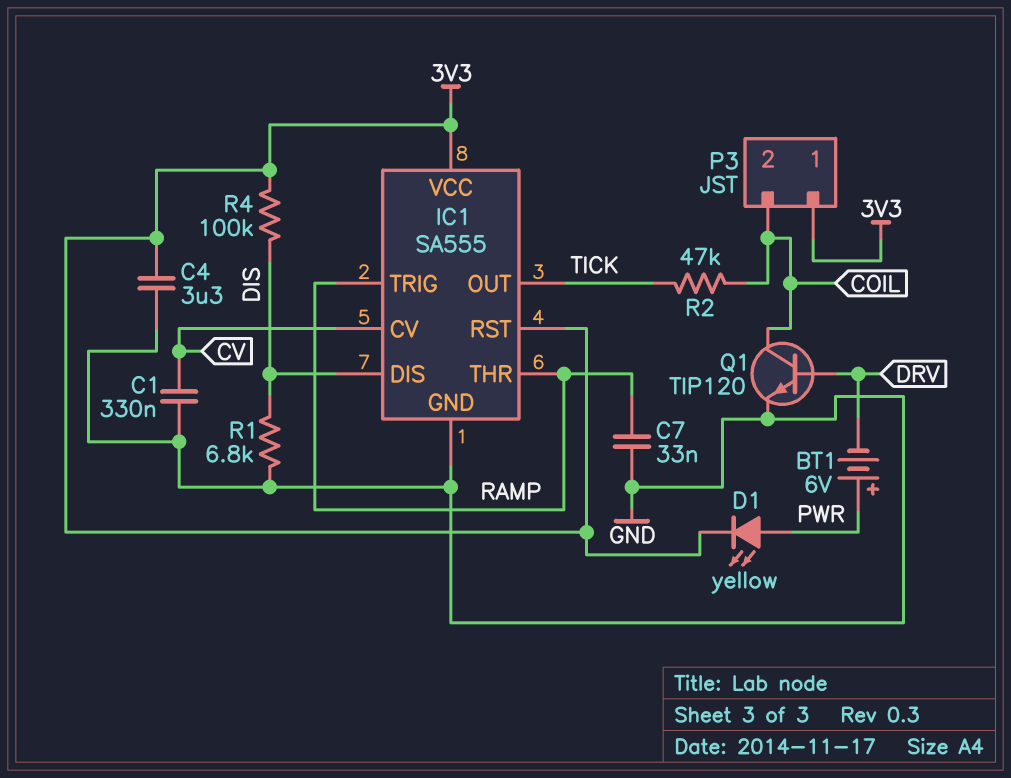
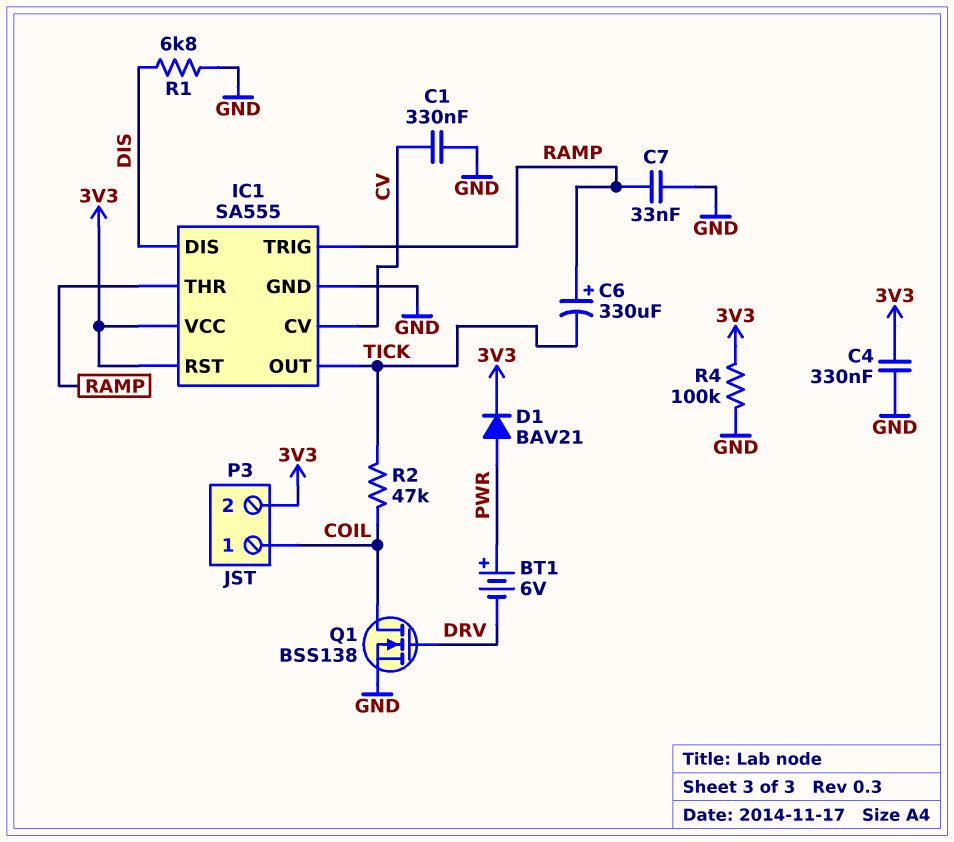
C4: 3.3uF (3V3, GND) -> 330nF (3V3, GND)
C6: none -> 330uF (plus RAMP, minus TICK)
D1: LED yellow (A PWR, K 3V3) -> diode BAV21 (A PWR, K 3V3)
P3 pin 1: 3V3 -> COIL
P3 pin 2: COIL -> 3V3
Q1: NPN TIP120 (B DRV, C COIL, E GND) -> NMOS BSS138 (G DRV, D COIL, S GND)
R4: 100k (3V3, DIS) -> 100k (3V3, GND)

